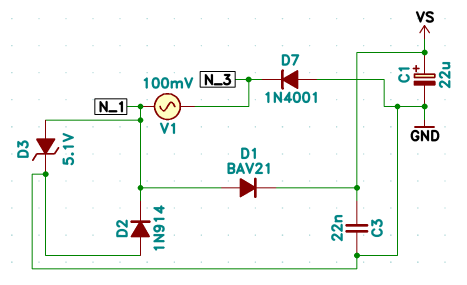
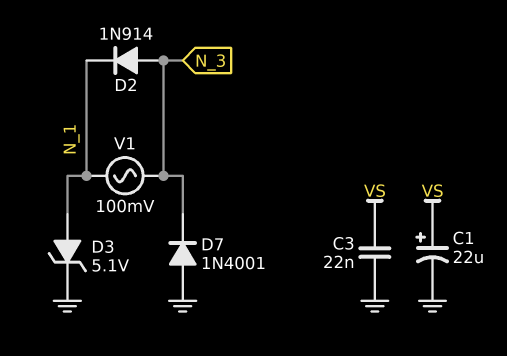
D1: diode BAV21 (A N_1, K VS) -> none
D2: diode 1N914 (A GND, K N_1) -> diode 1N914 (A N_3, K N_1)

